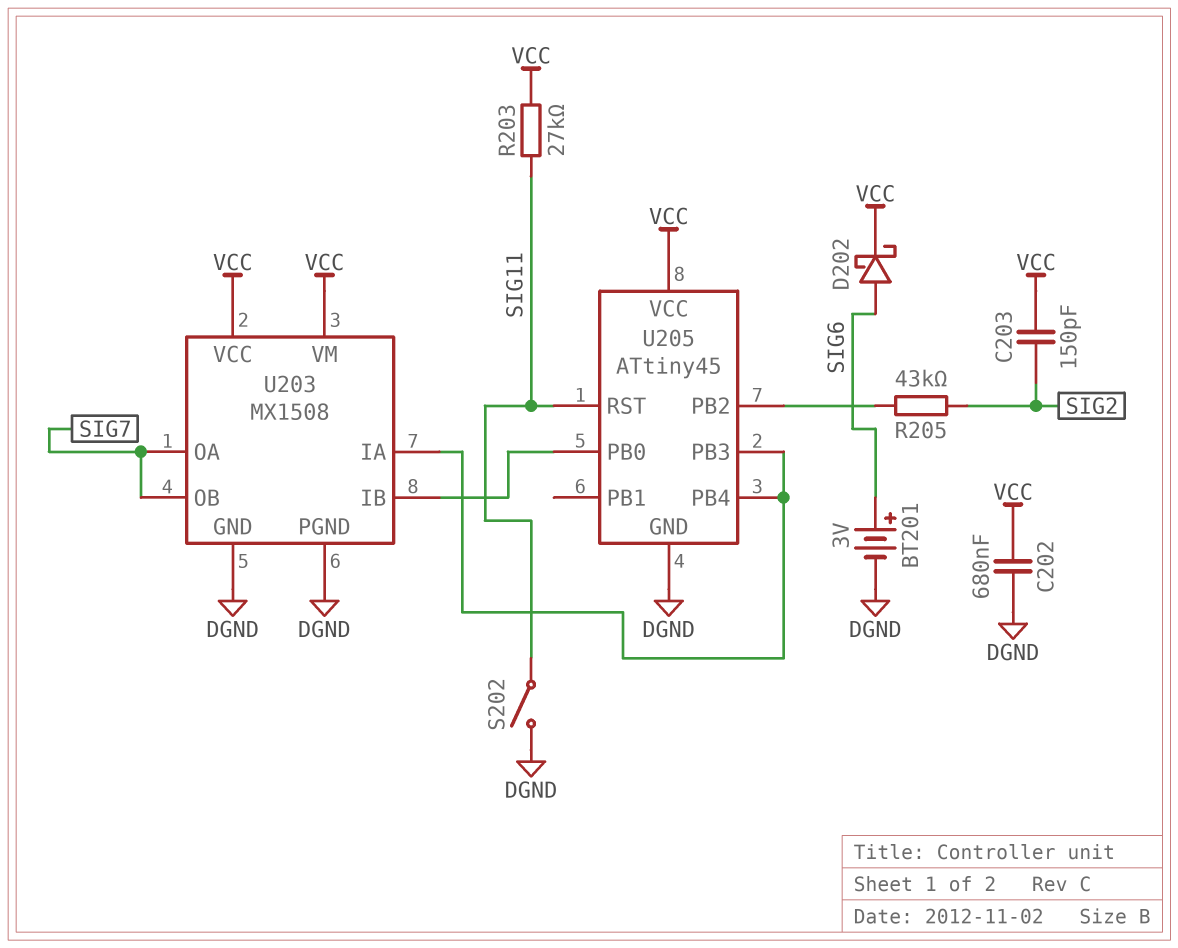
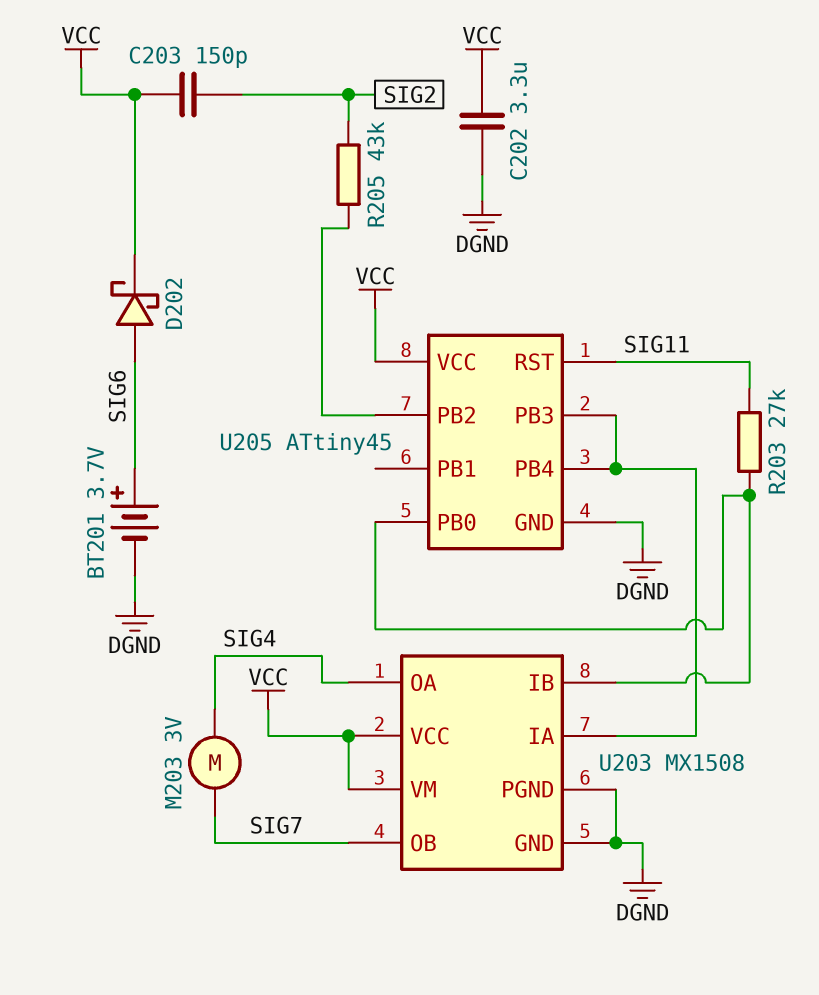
BT201: 3V (plus SIG6, minus DGND) -> 3.7V (plus SIG6, minus DGND)
C202: 680nF (DGND, VCC) -> 3.3uF (DGND, VCC)
M203: none -> motor 3V (SIG4, SIG7)
R203: 27k (SIG11, VCC) -> 27k (SIG11, U203/IB)
S202: switch (DGND, SIG11) -> none
U203 pin OA: SIG7 -> SIG4

